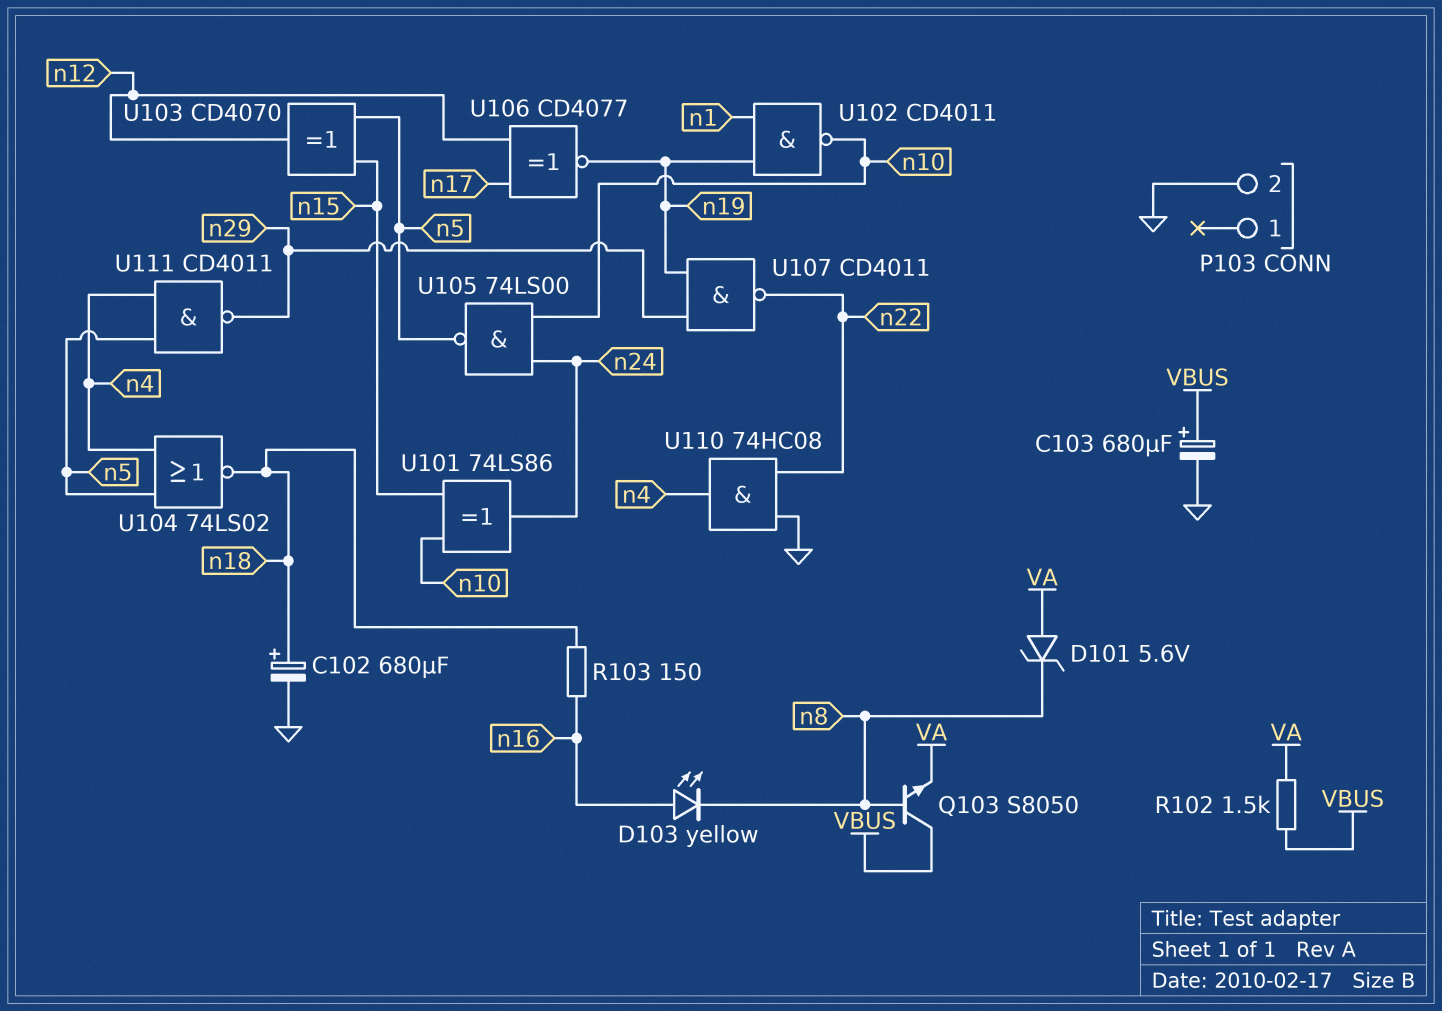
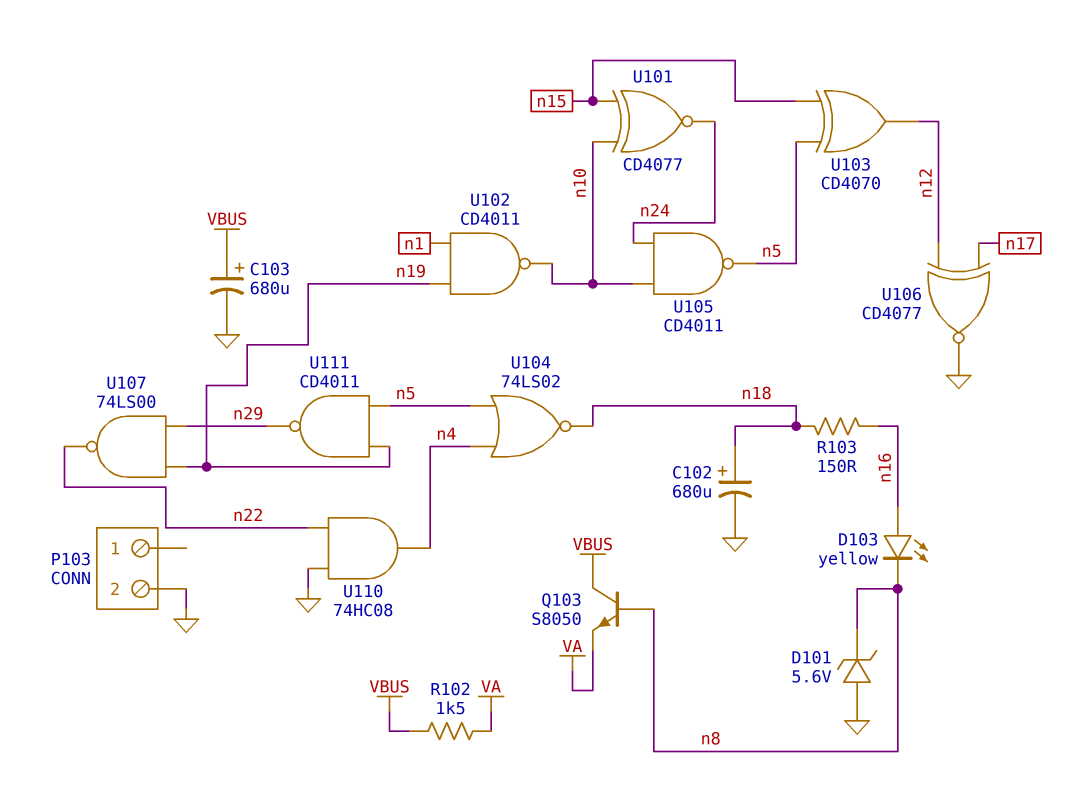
D101: zener 5.6V (A VA, K n8) -> zener 5.6V (A GND, K n8)
U101: XOR 74LS86 (in n10, in n15, out n24) -> XNOR CD4077 (in n10, in n15, out n24)
U105: NAND 74LS00 (in n10, in n24, out n5) -> NAND CD4011 (in n10, in n24, out n5)
U106: XNOR CD4077 (in n12, in n17, out n19) -> XNOR CD4077 (in n12, in n17, out GND)
U107: NAND CD4011 (in n19, in n29, out n22) -> NAND 74LS00 (in n19, in n29, out n22)
U111: NAND CD4011 (in n4, in n5, out n29) -> NAND CD4011 (in n5, in n19, out n29)

